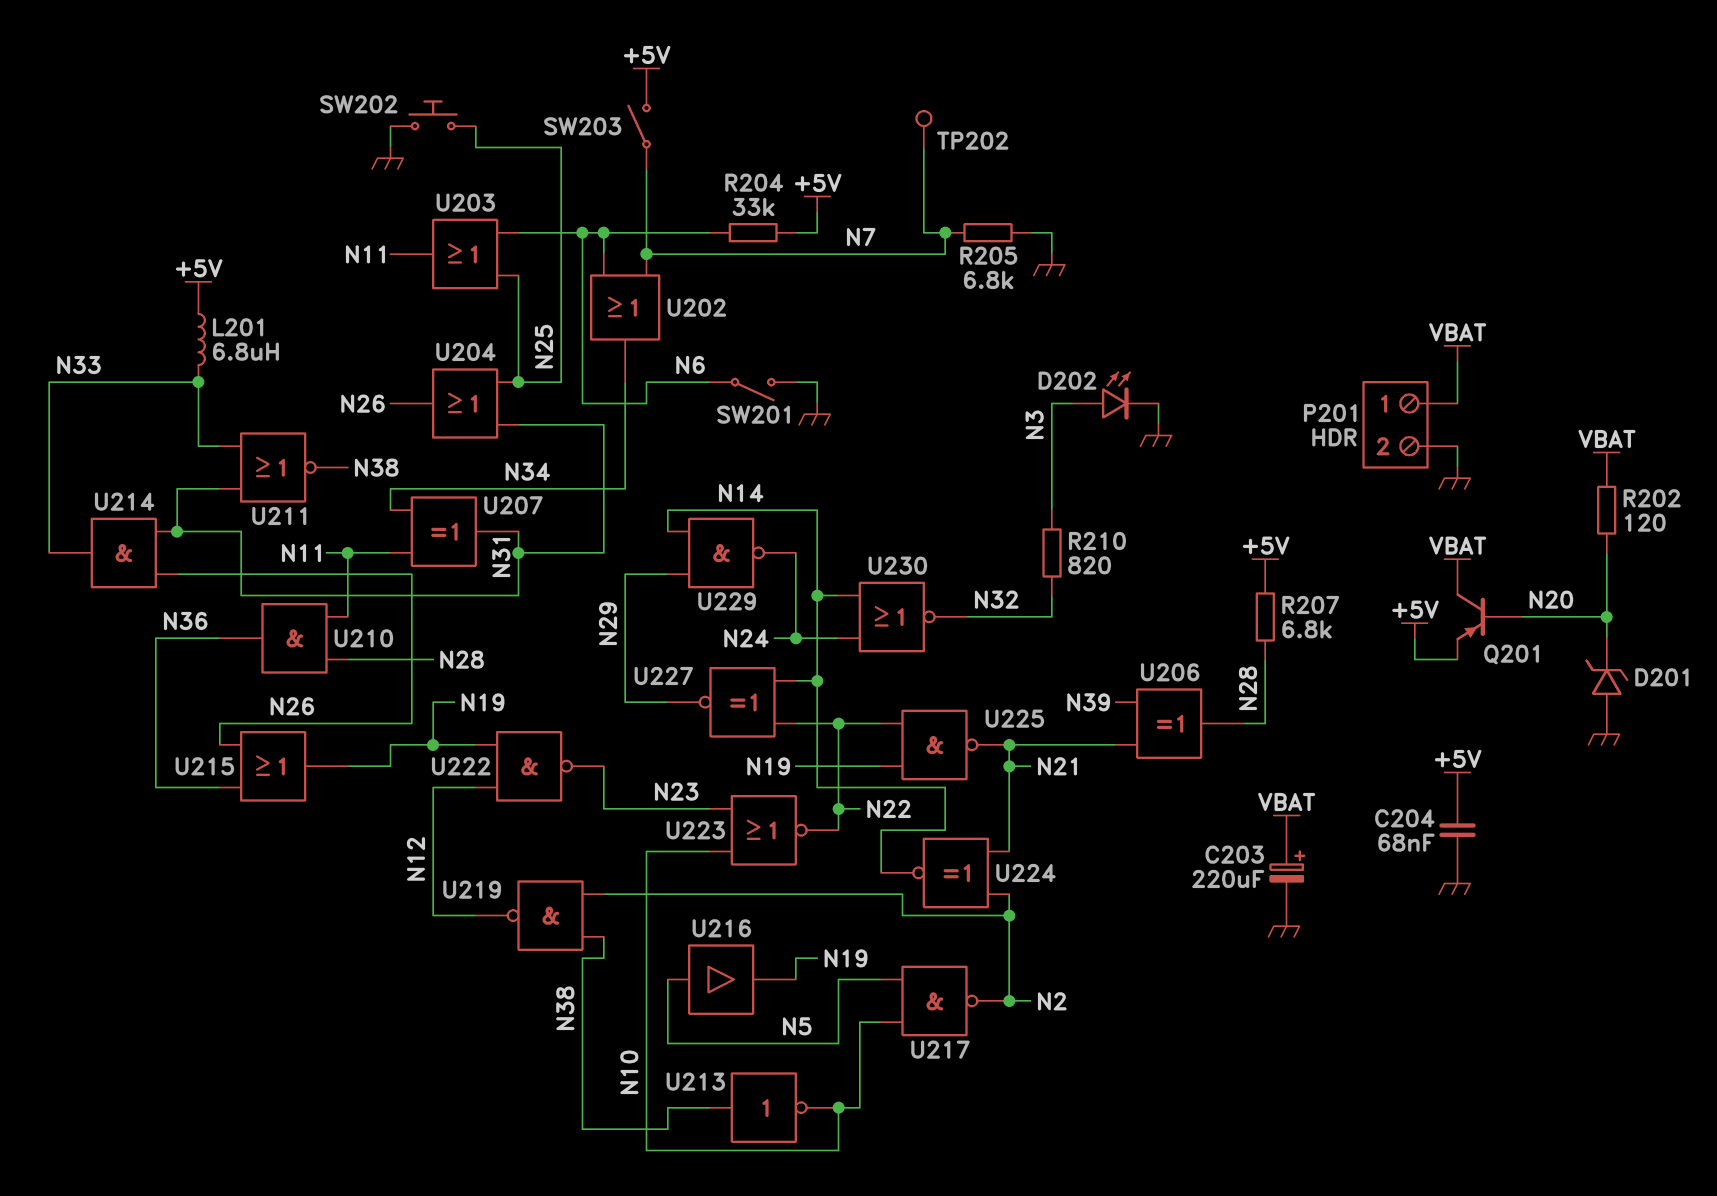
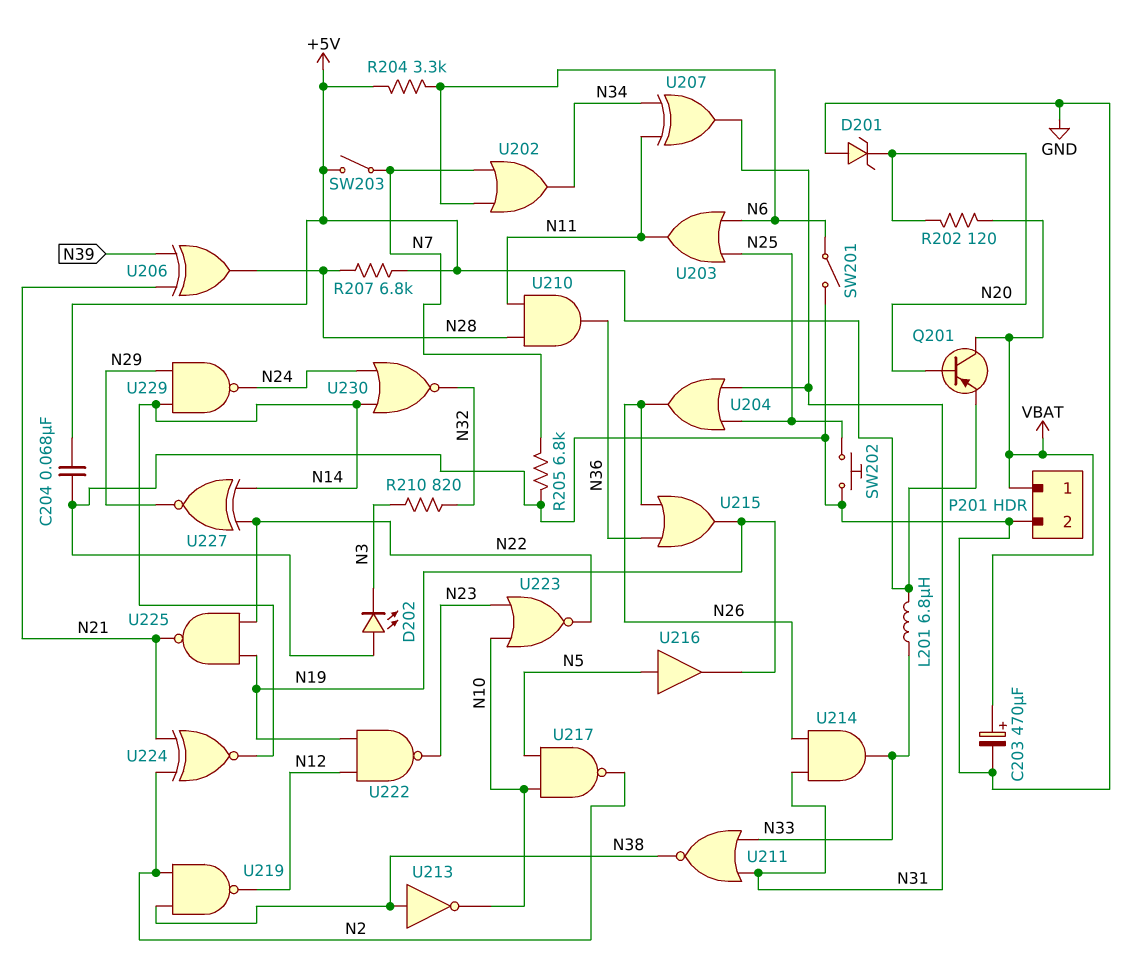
C203: 220uF (plus VBAT, minus GND) -> 470uF (plus VBAT, minus GND)
D202: LED (A N3, K GND) -> LED (A GND, K N3)
R204: 33k (+5V, N6) -> 3.3k (+5V, N6)
TP202: test point (N7) -> none

